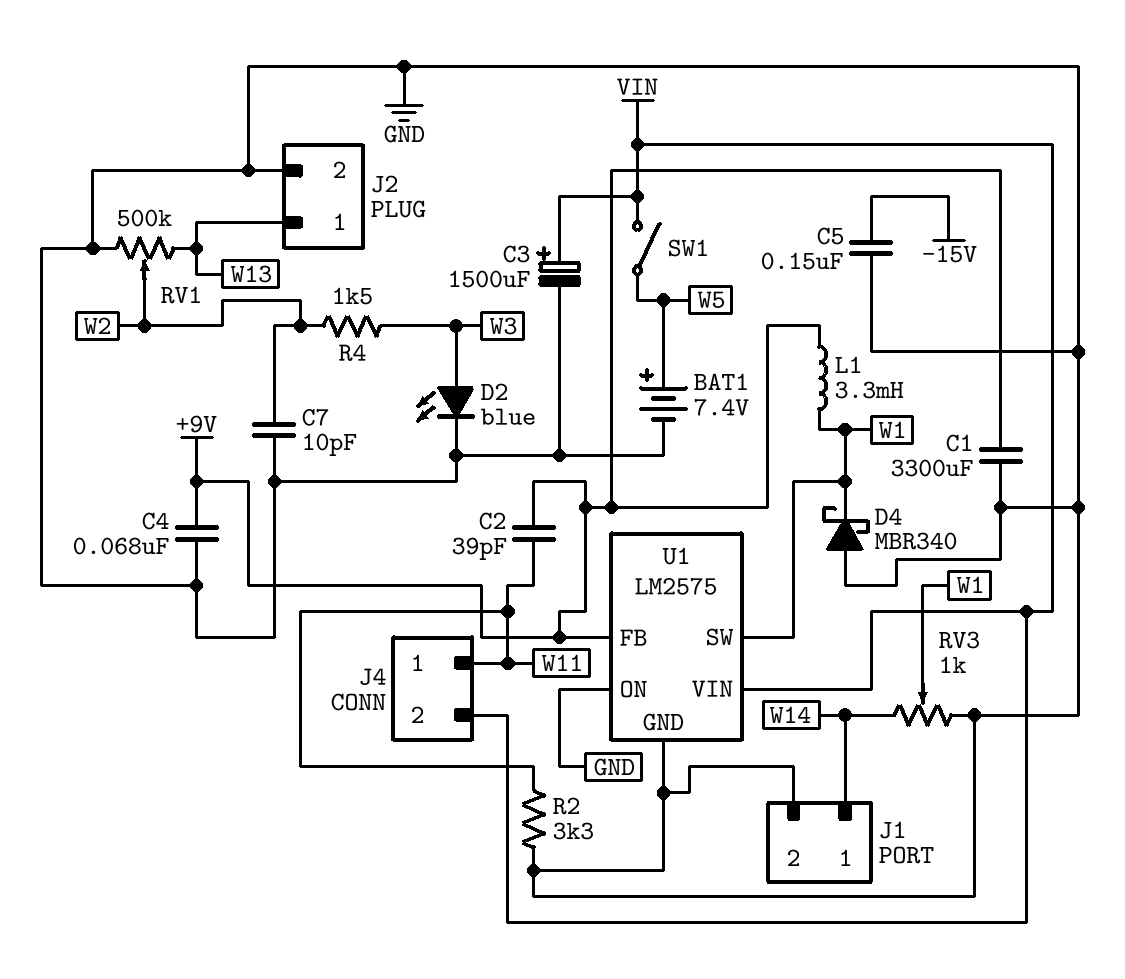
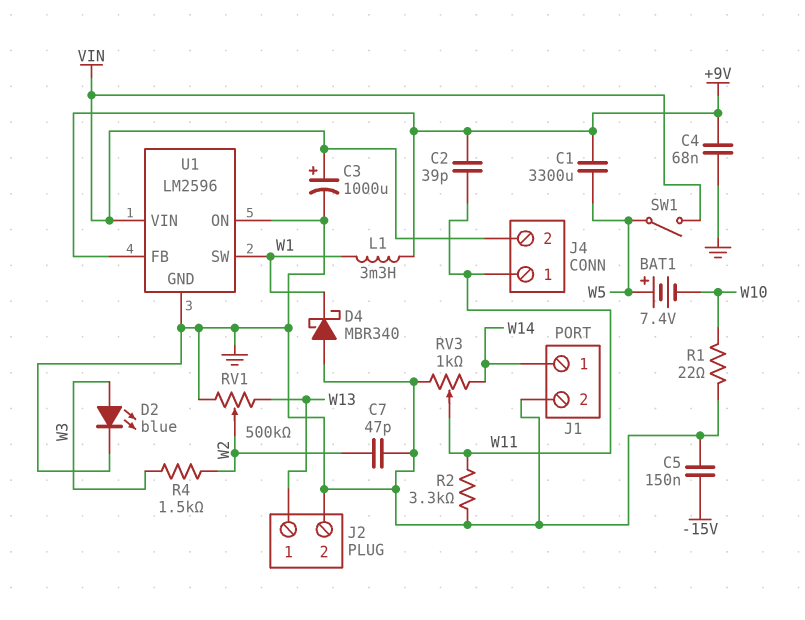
BAT1: 7.4V (plus W5, minus GND) -> 7.4V (plus W5, minus W10)
C1: 3300uF (+9V, GND) -> 3300uF (+9V, W5)
C3: 1500uF (plus VIN, minus GND) -> 1000uF (plus VIN, minus GND)
C7: 10pF (GND, W2) -> 47pF (GND, W2)
R1: none -> 22 (GND, W10)
RV3: 1k (GND, W14, wiper W1) -> 1k (GND, W14, wiper W11)
U1: LM2575 -> LM2596

